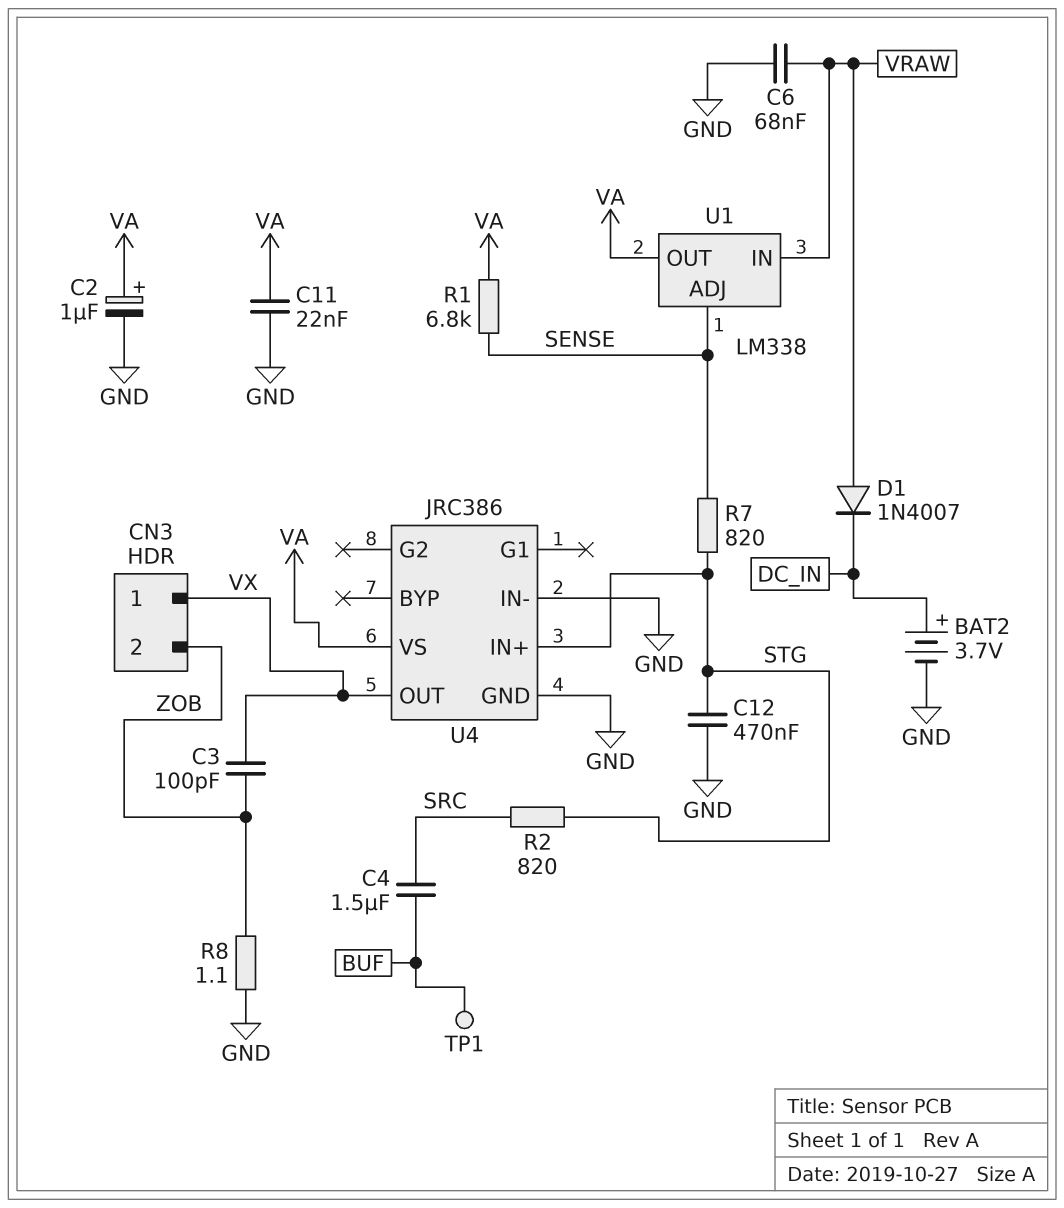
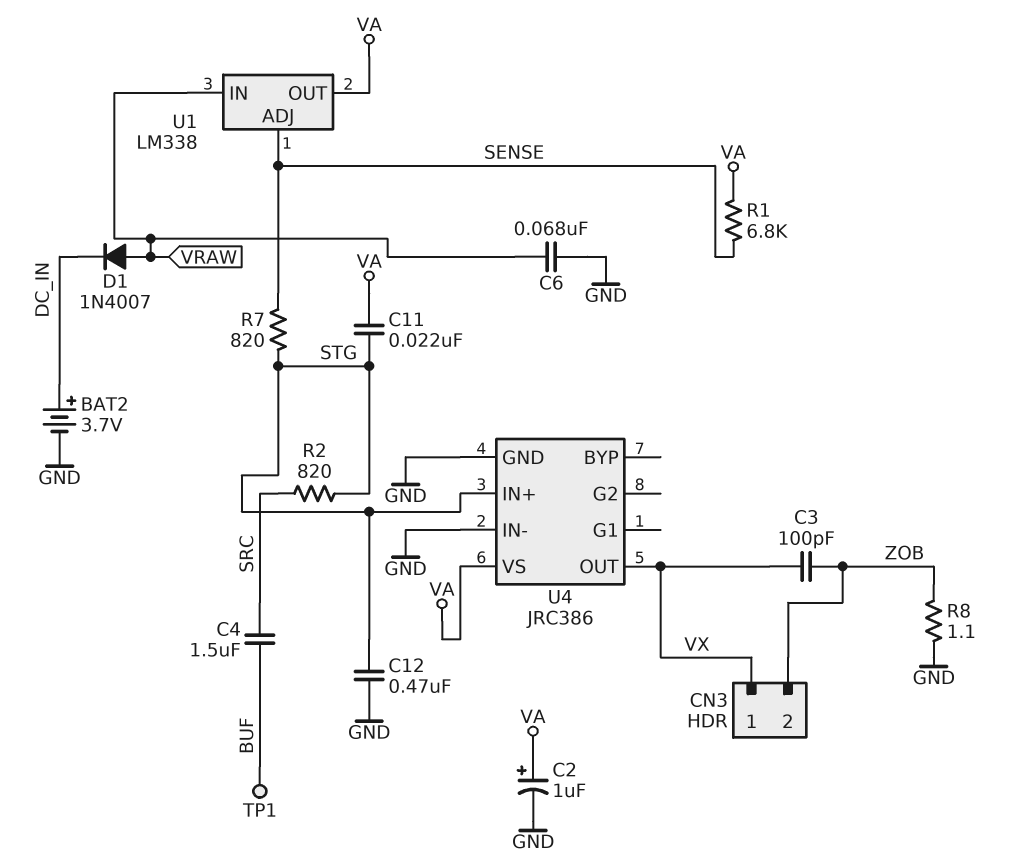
C11: 22nF (GND, VA) -> 22nF (STG, VA)

